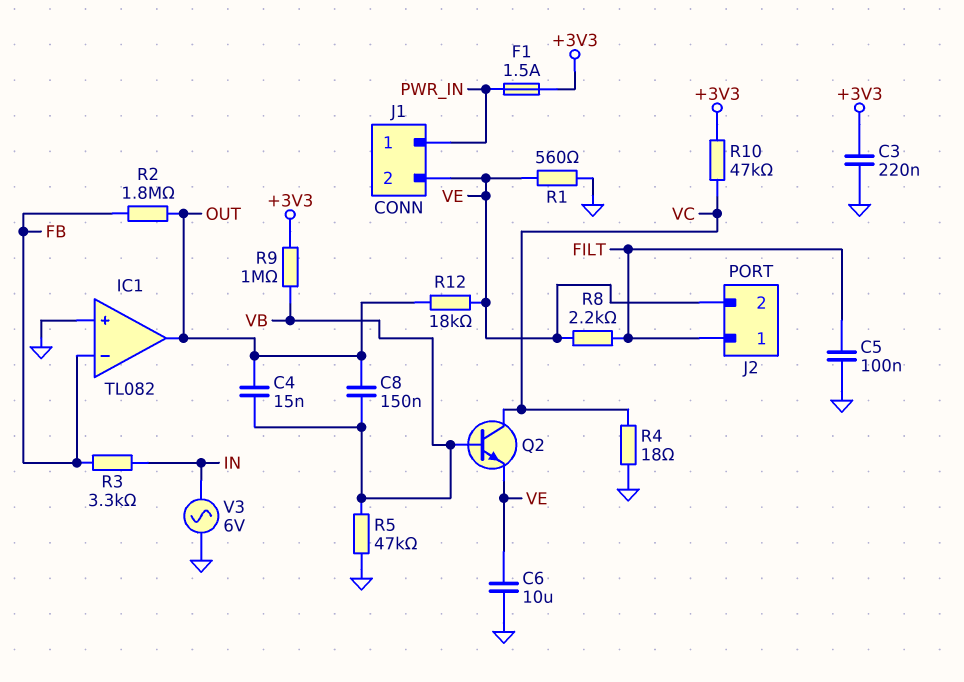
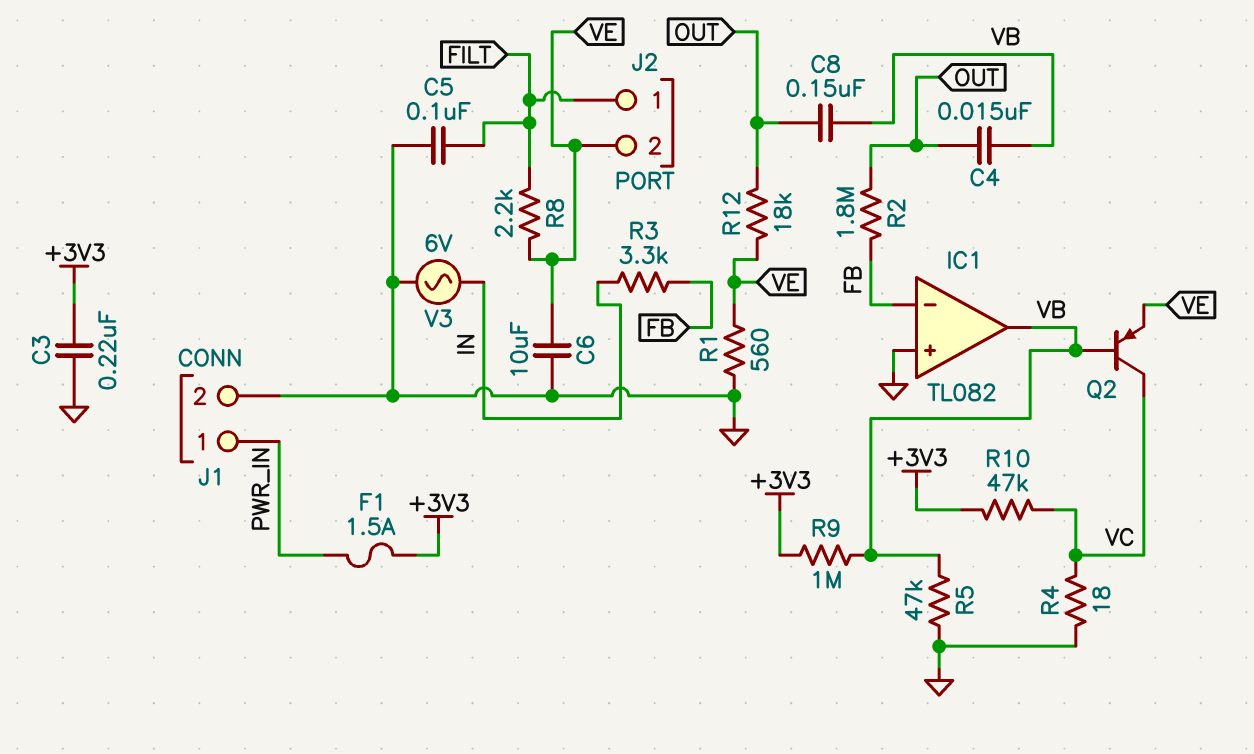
IC1 pin out: OUT -> VB
J1 pin 2: VE -> GND
Q2: NPN (B VB, C VC, E VE) -> PNP (B VB, C VC, E VE)

